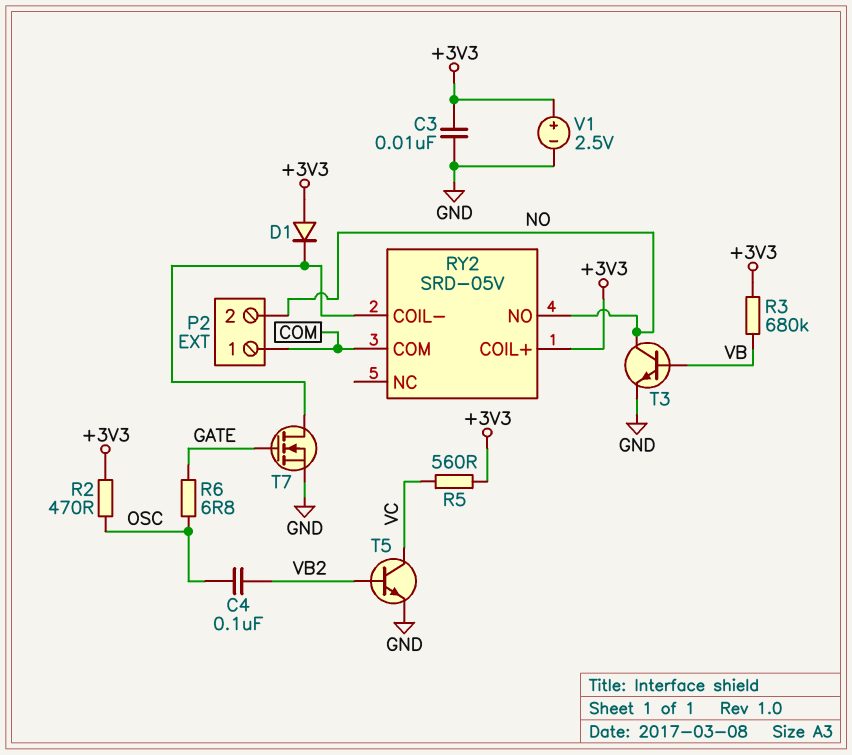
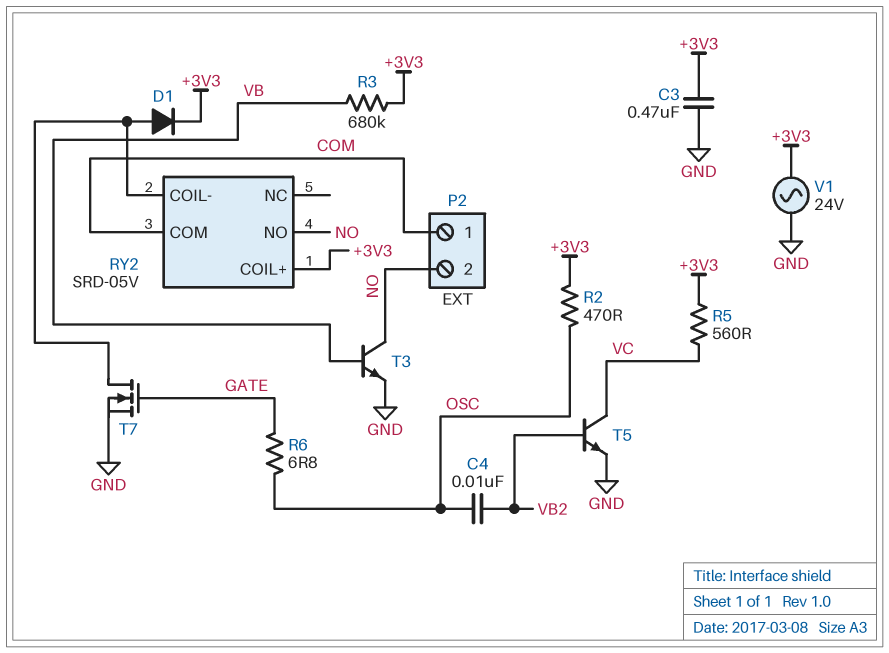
C3: 10nF (+3V3, GND) -> 470nF (+3V3, GND)
C4: 100nF (OSC, VB2) -> 10nF (OSC, VB2)
D1: diode (A +3V3, K RY2/COIL-) -> diode (A RY2/COIL-, K +3V3)
V1: 2.5V (plus +3V3, minus GND) -> AC 24V (+3V3, GND)

